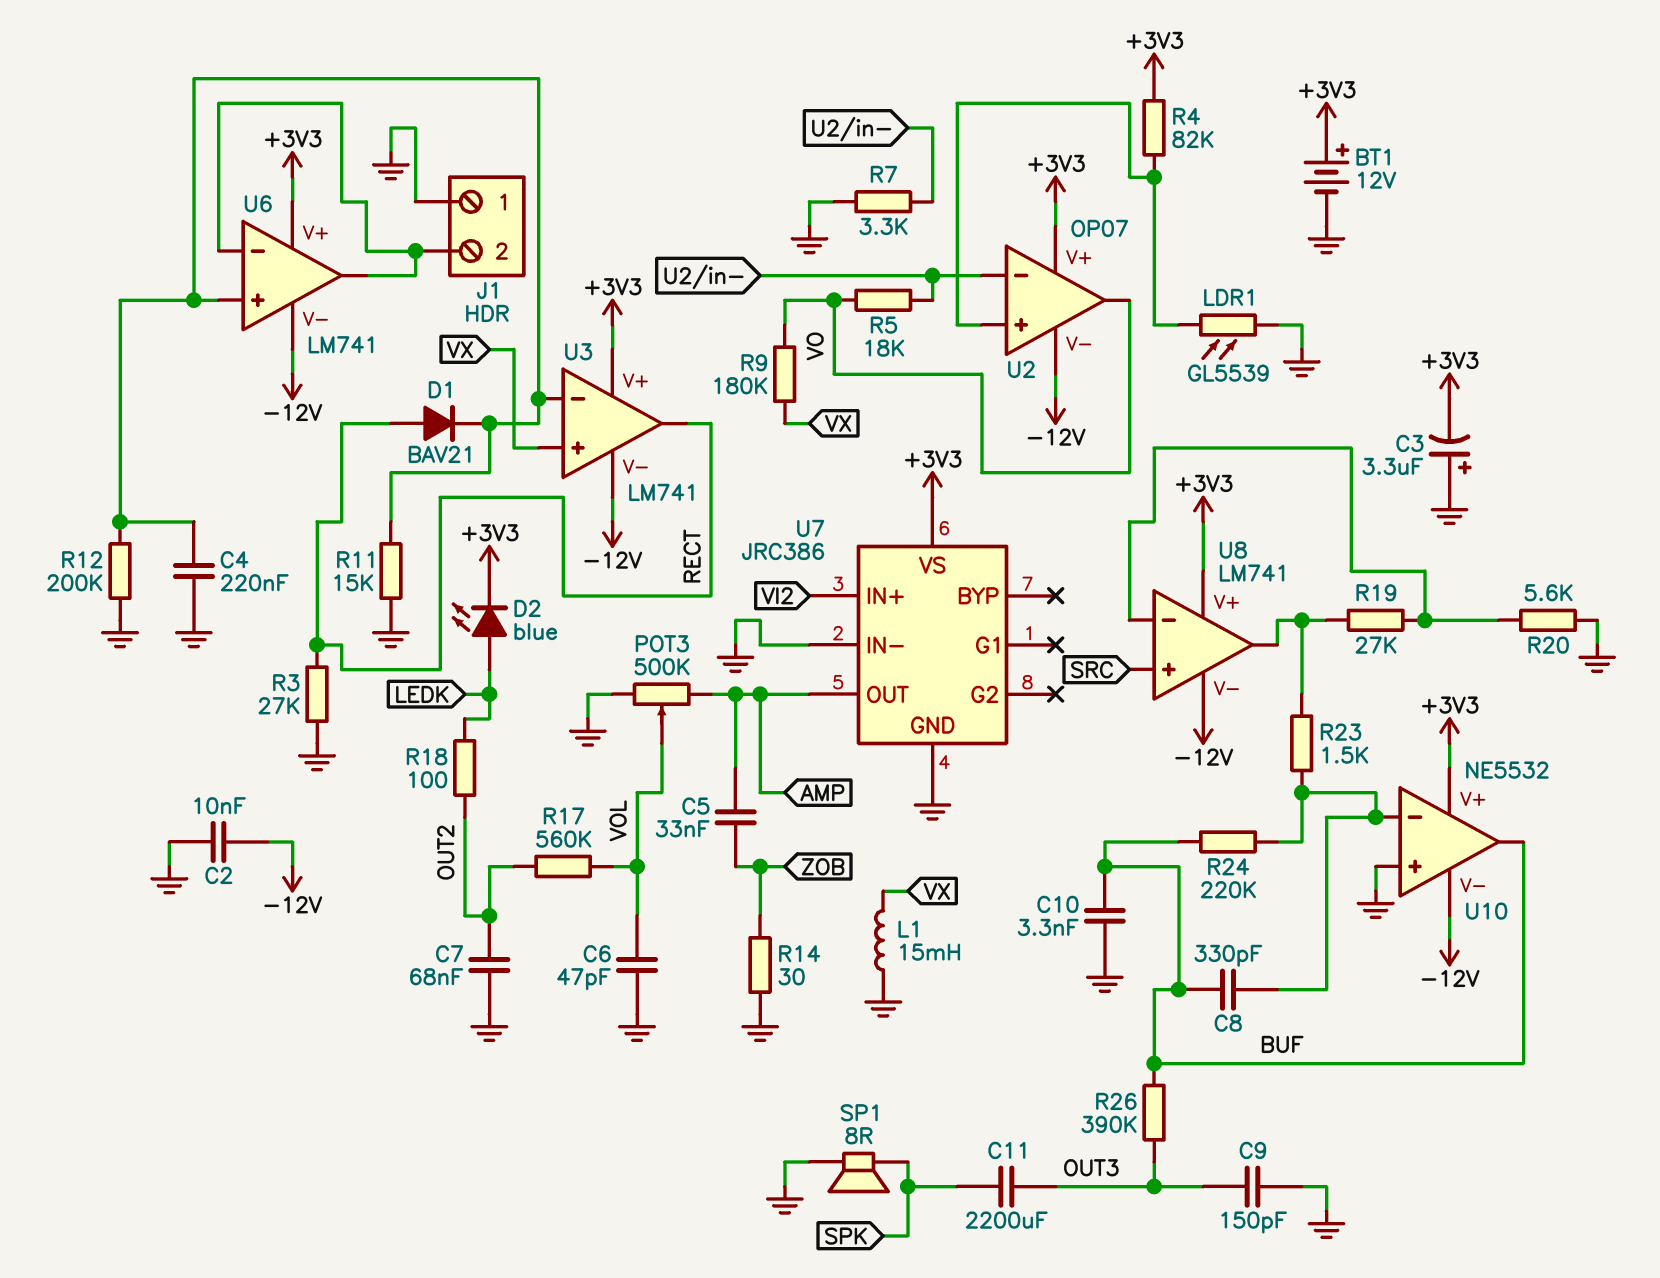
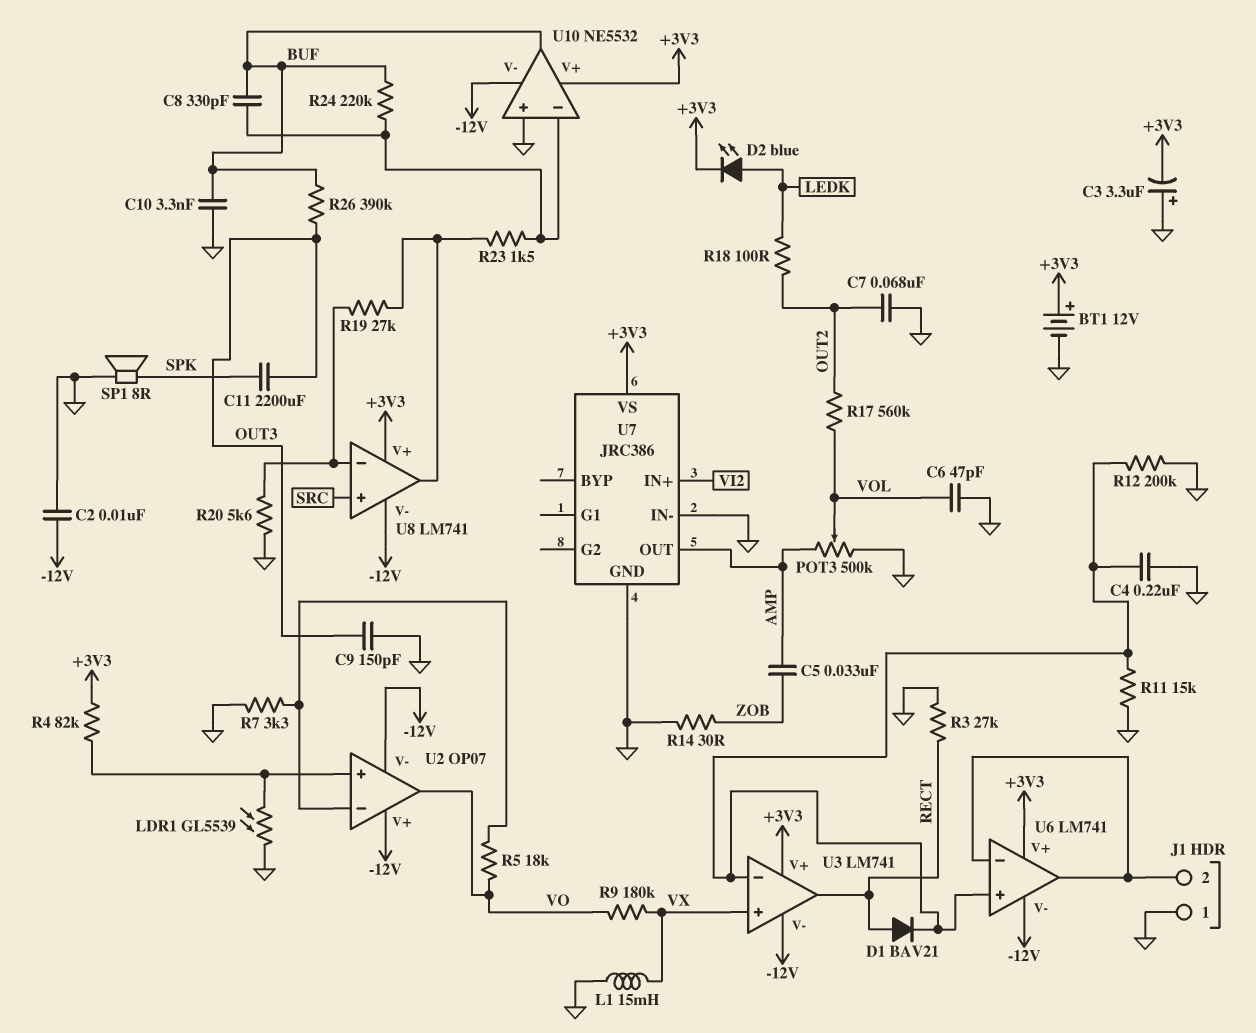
U2 pin V+: +3V3 -> -12V

